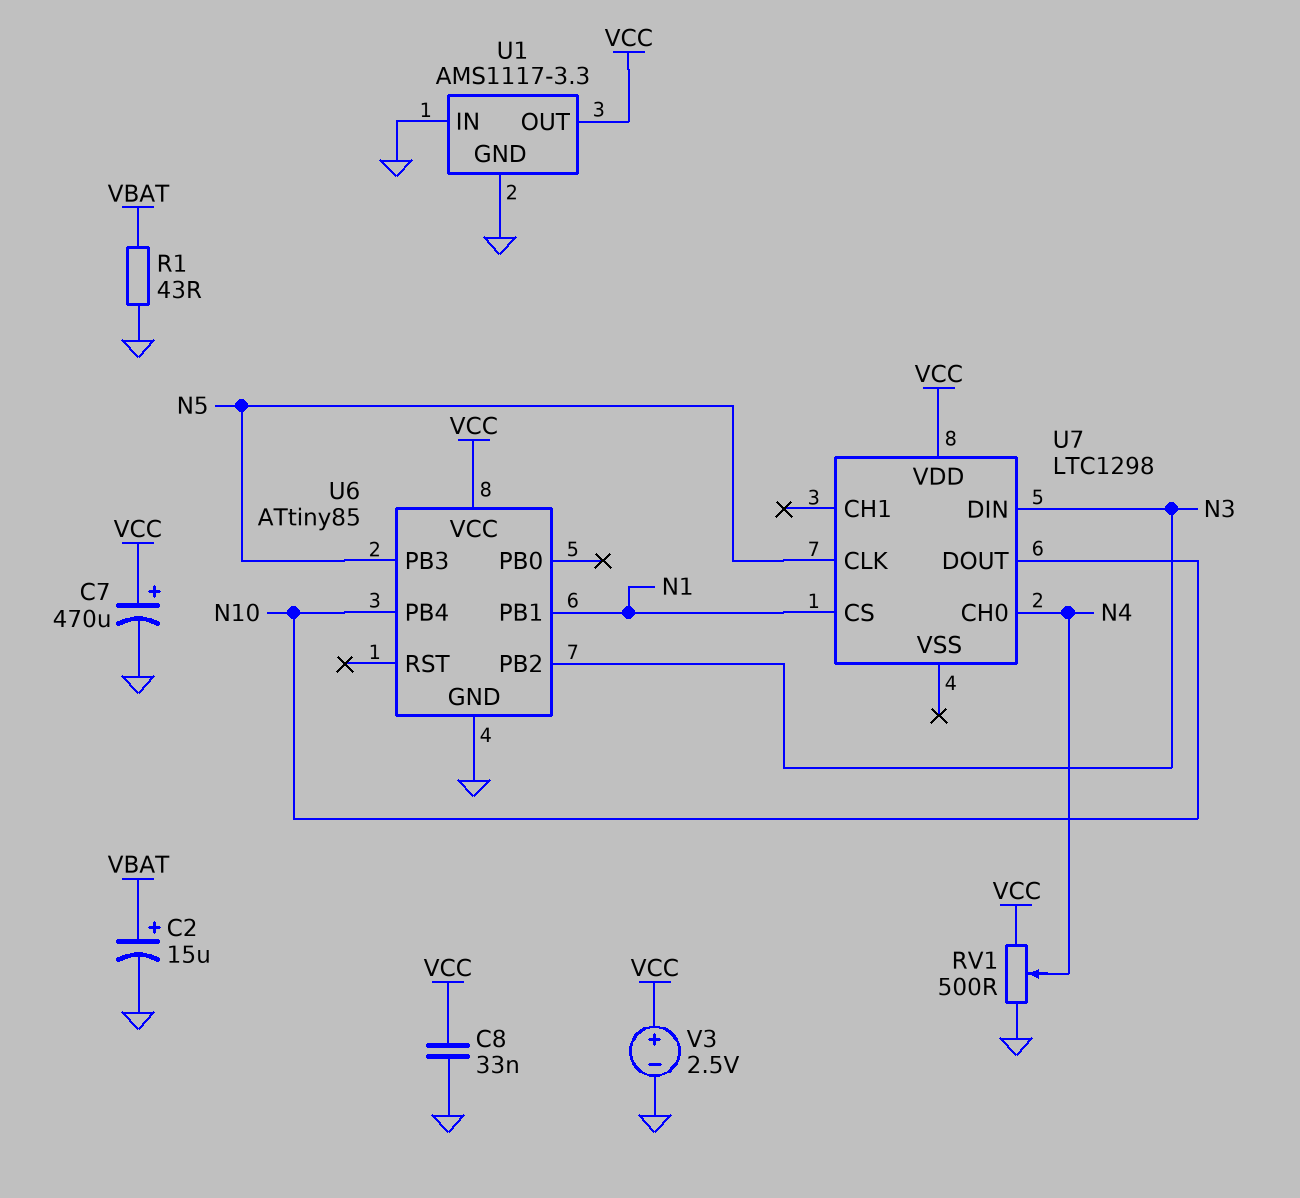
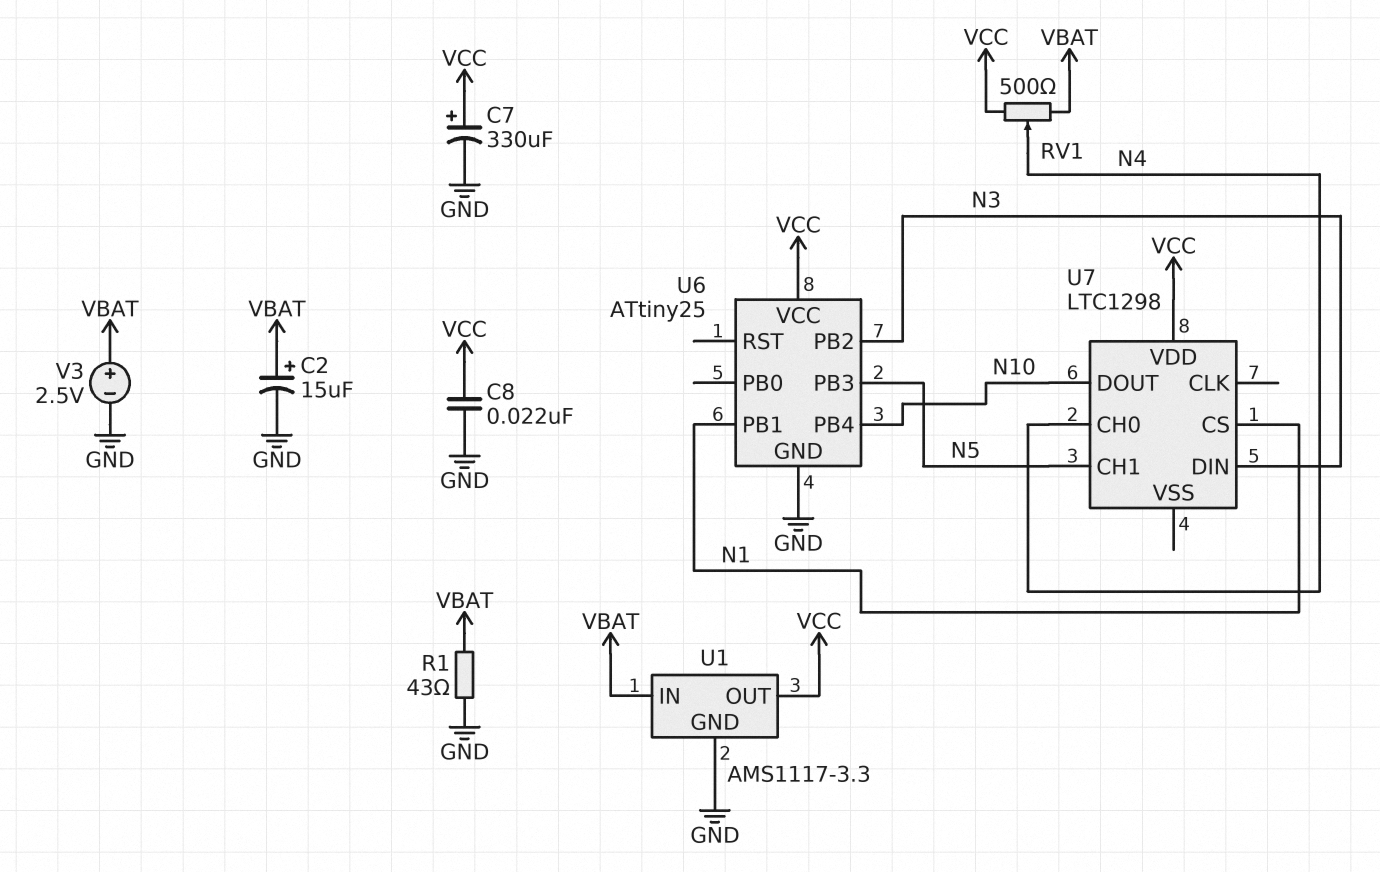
C7: 470uF (plus VCC, minus GND) -> 330uF (plus VCC, minus GND)
C8: 33nF (GND, VCC) -> 22nF (GND, VCC)
RV1: 500 (GND, VCC, wiper N4) -> 500 (VBAT, VCC, wiper N4)
U1 pin IN: GND -> VBAT
U6: ATtiny85 -> ATtiny25
U7 pin CH1: none -> N5
U7 pin CLK: N5 -> none
V3: 2.5V (plus VCC, minus GND) -> 2.5V (plus VBAT, minus GND)

